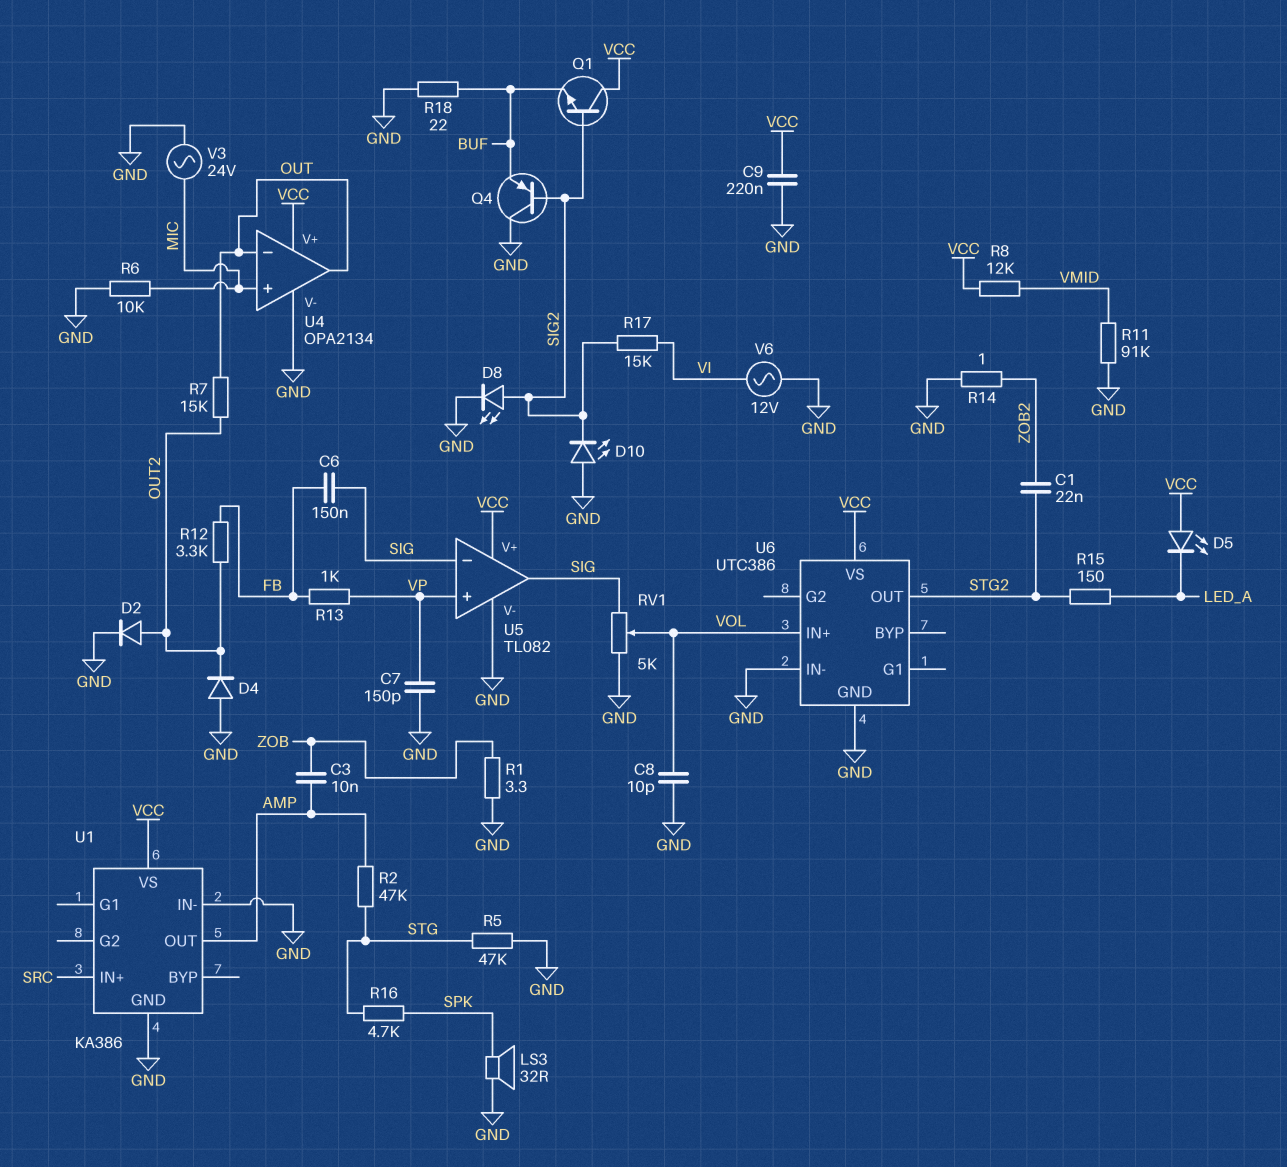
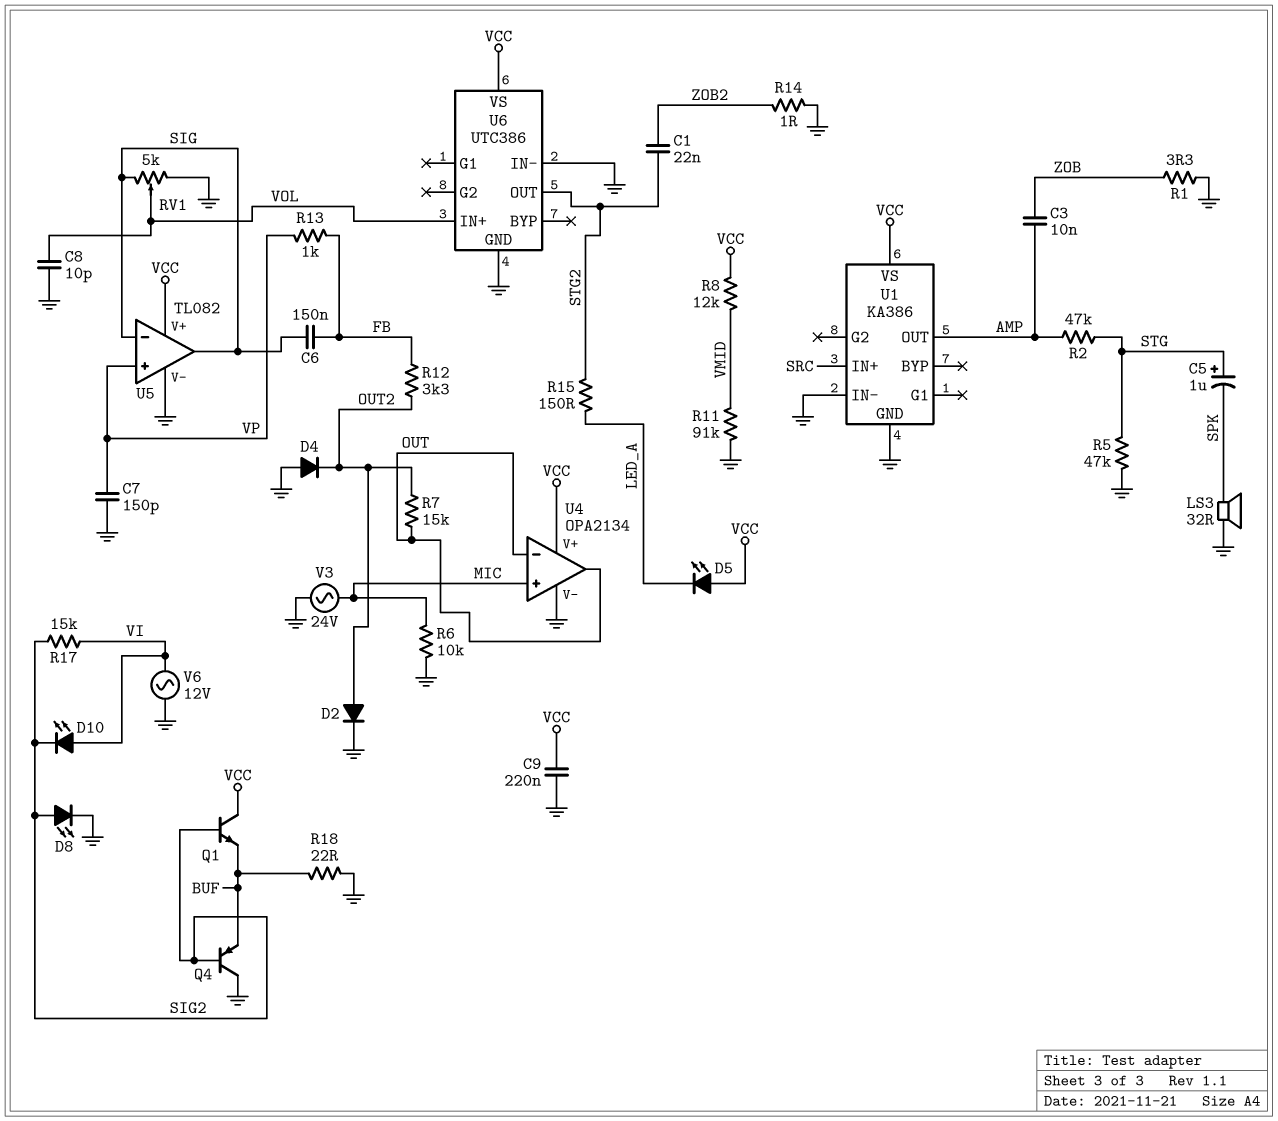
C5: none -> 1uF (plus STG, minus SPK)
D10: LED (A GND, K SIG2) -> LED (A VI, K SIG2)
R16: 4.7k (SPK, STG) -> none

